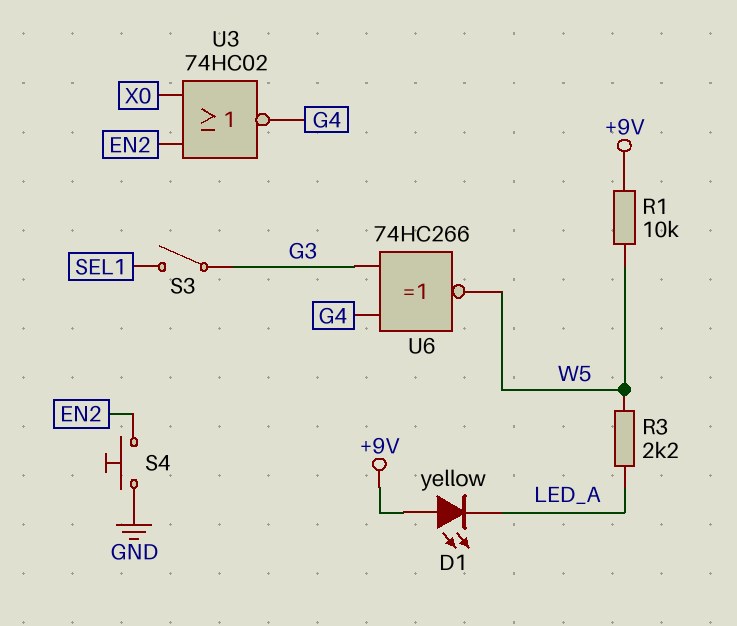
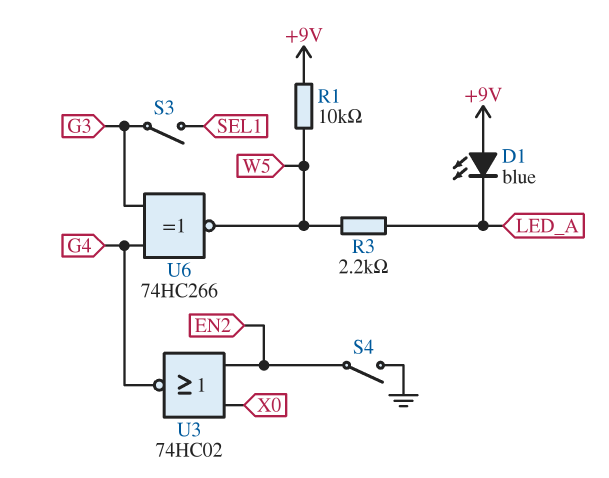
D1: LED yellow (A +9V, K LED_A) -> LED blue (A +9V, K LED_A)
S4: button (EN2, GND) -> switch (EN2, GND)

